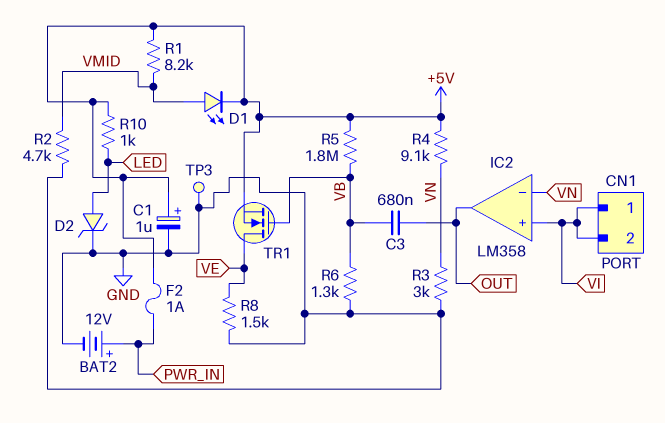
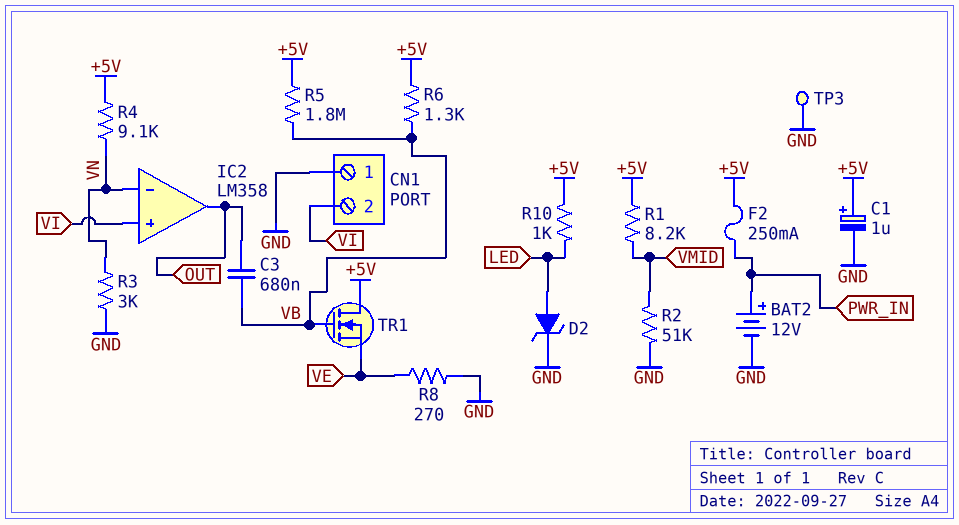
CN1 pin 1: VI -> GND
D1: LED (A VMID, K +5V) -> none
F2: 1A (+5V, PWR_IN) -> 250mA (+5V, PWR_IN)
R2: 4.7k (GND, VMID) -> 51k (GND, VMID)
R6: 1.3k (GND, VB) -> 1.3k (+5V, VB)
R8: 1.5k (GND, VE) -> 270 (GND, VE)
TR1: NMOS (G VB, D VE, S +5V) -> NMOS (G VB, D +5V, S VE)

